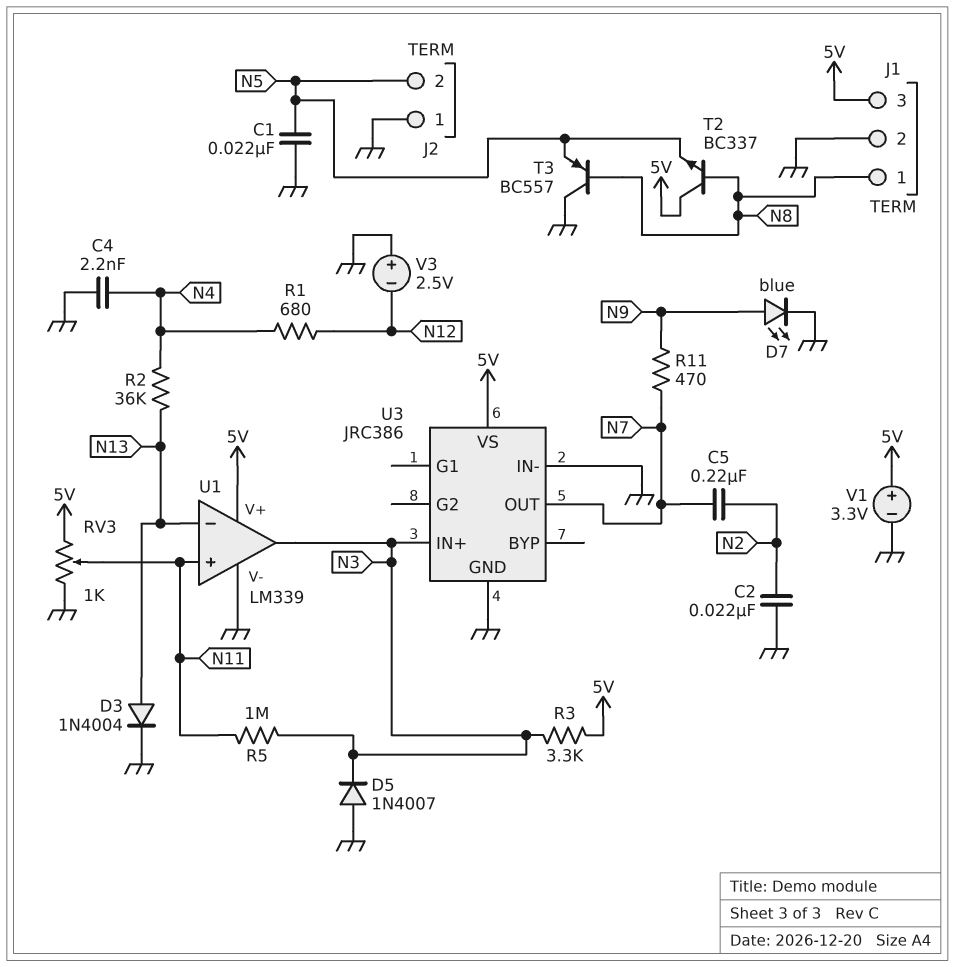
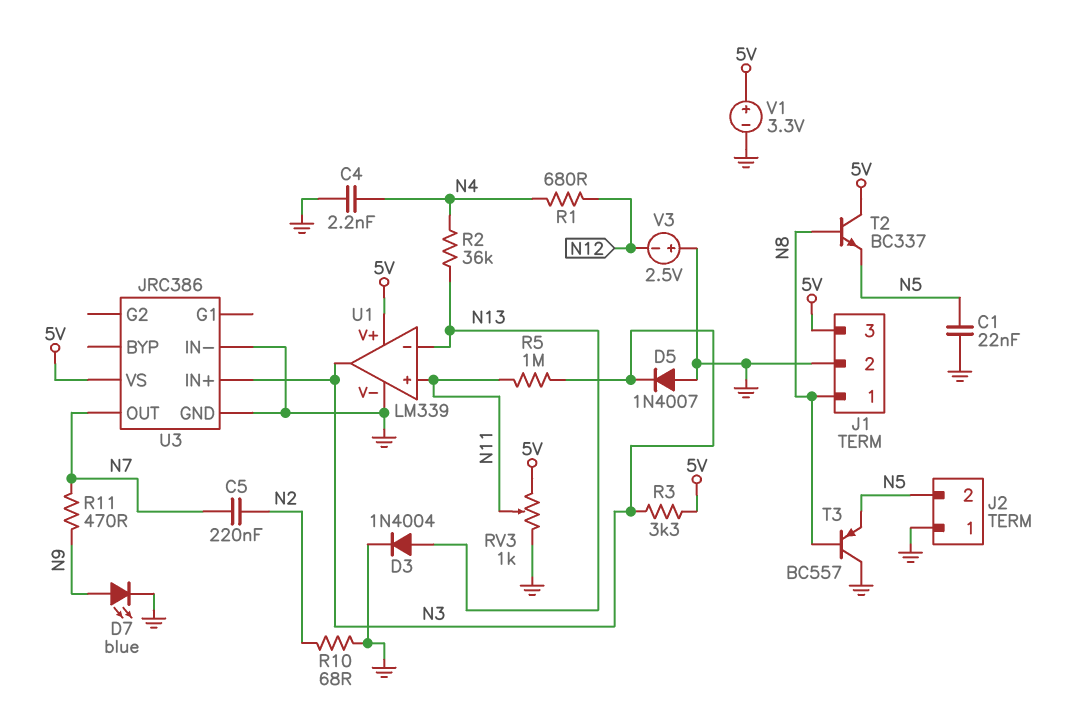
C2: 22nF (GND, N2) -> none
R10: none -> 68 (GND, N2)

